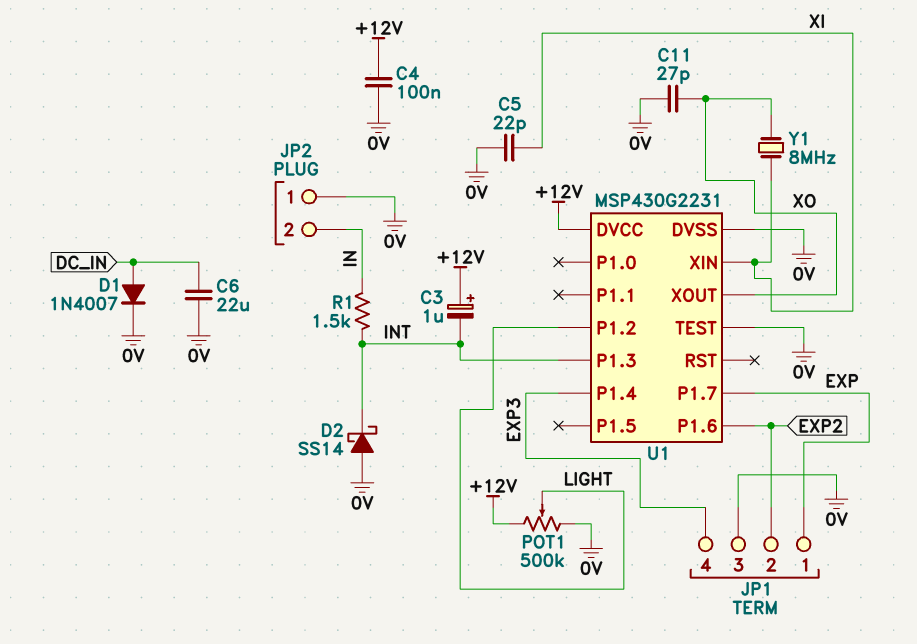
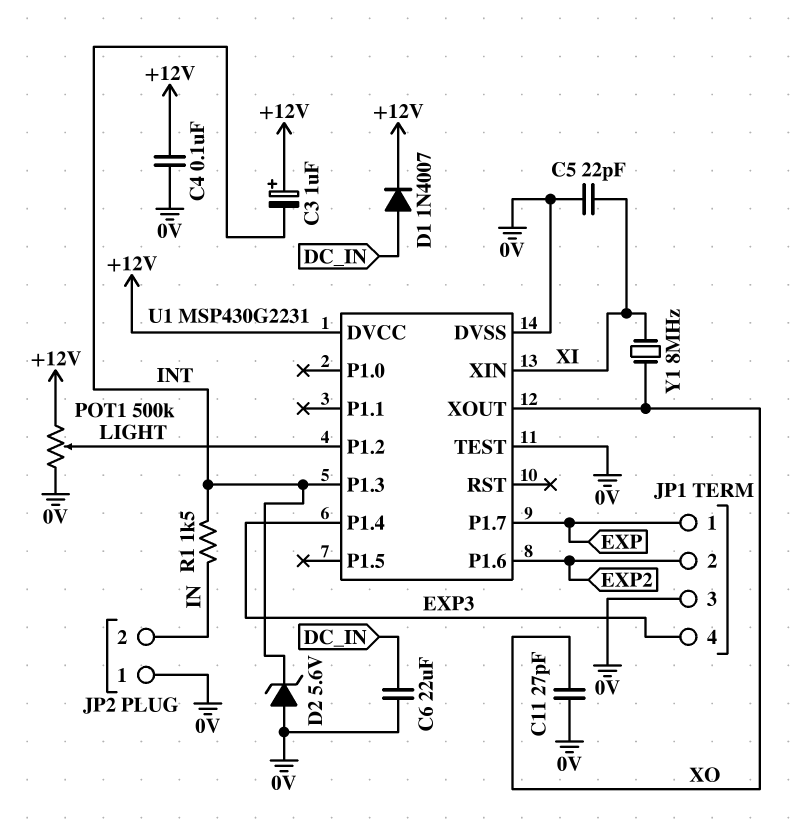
D1: diode 1N4007 (A DC_IN, K 0V) -> diode 1N4007 (A DC_IN, K +12V)
D2: schottky SS14 (A 0V, K INT) -> zener 5.6V (A 0V, K INT)

